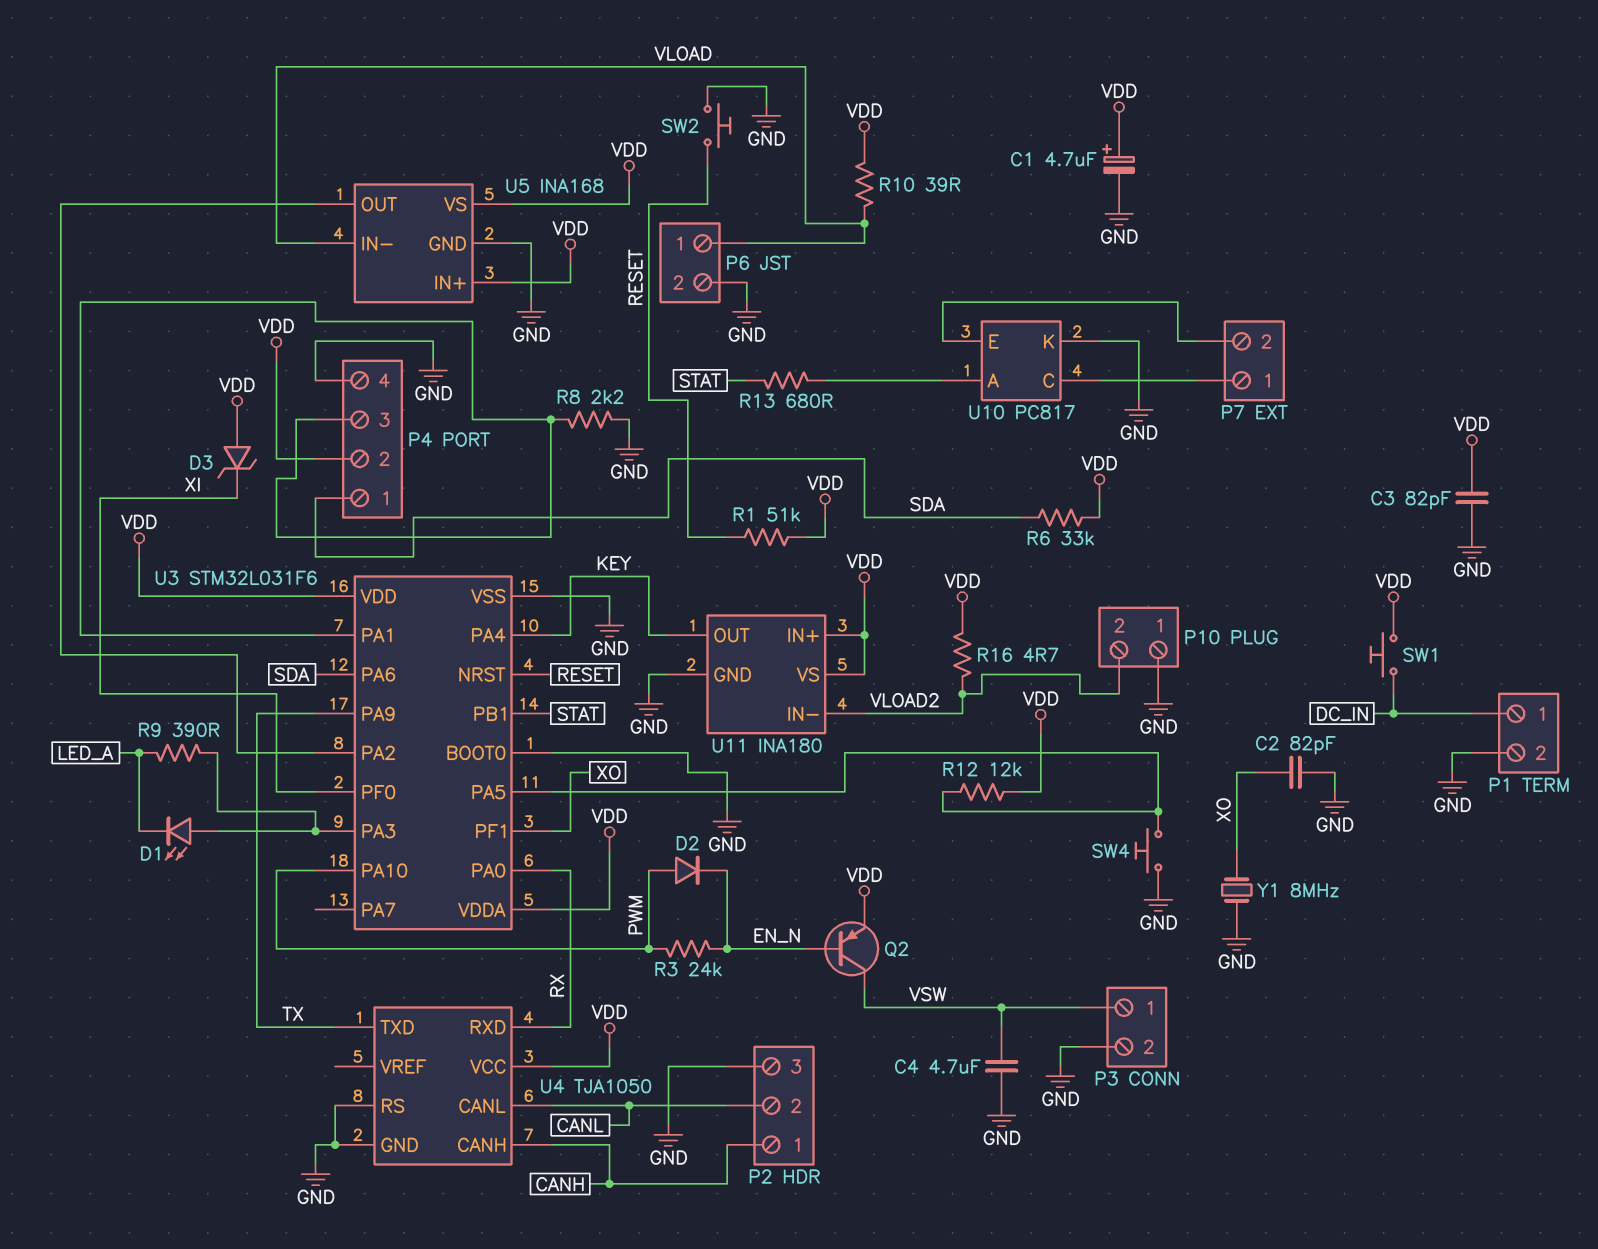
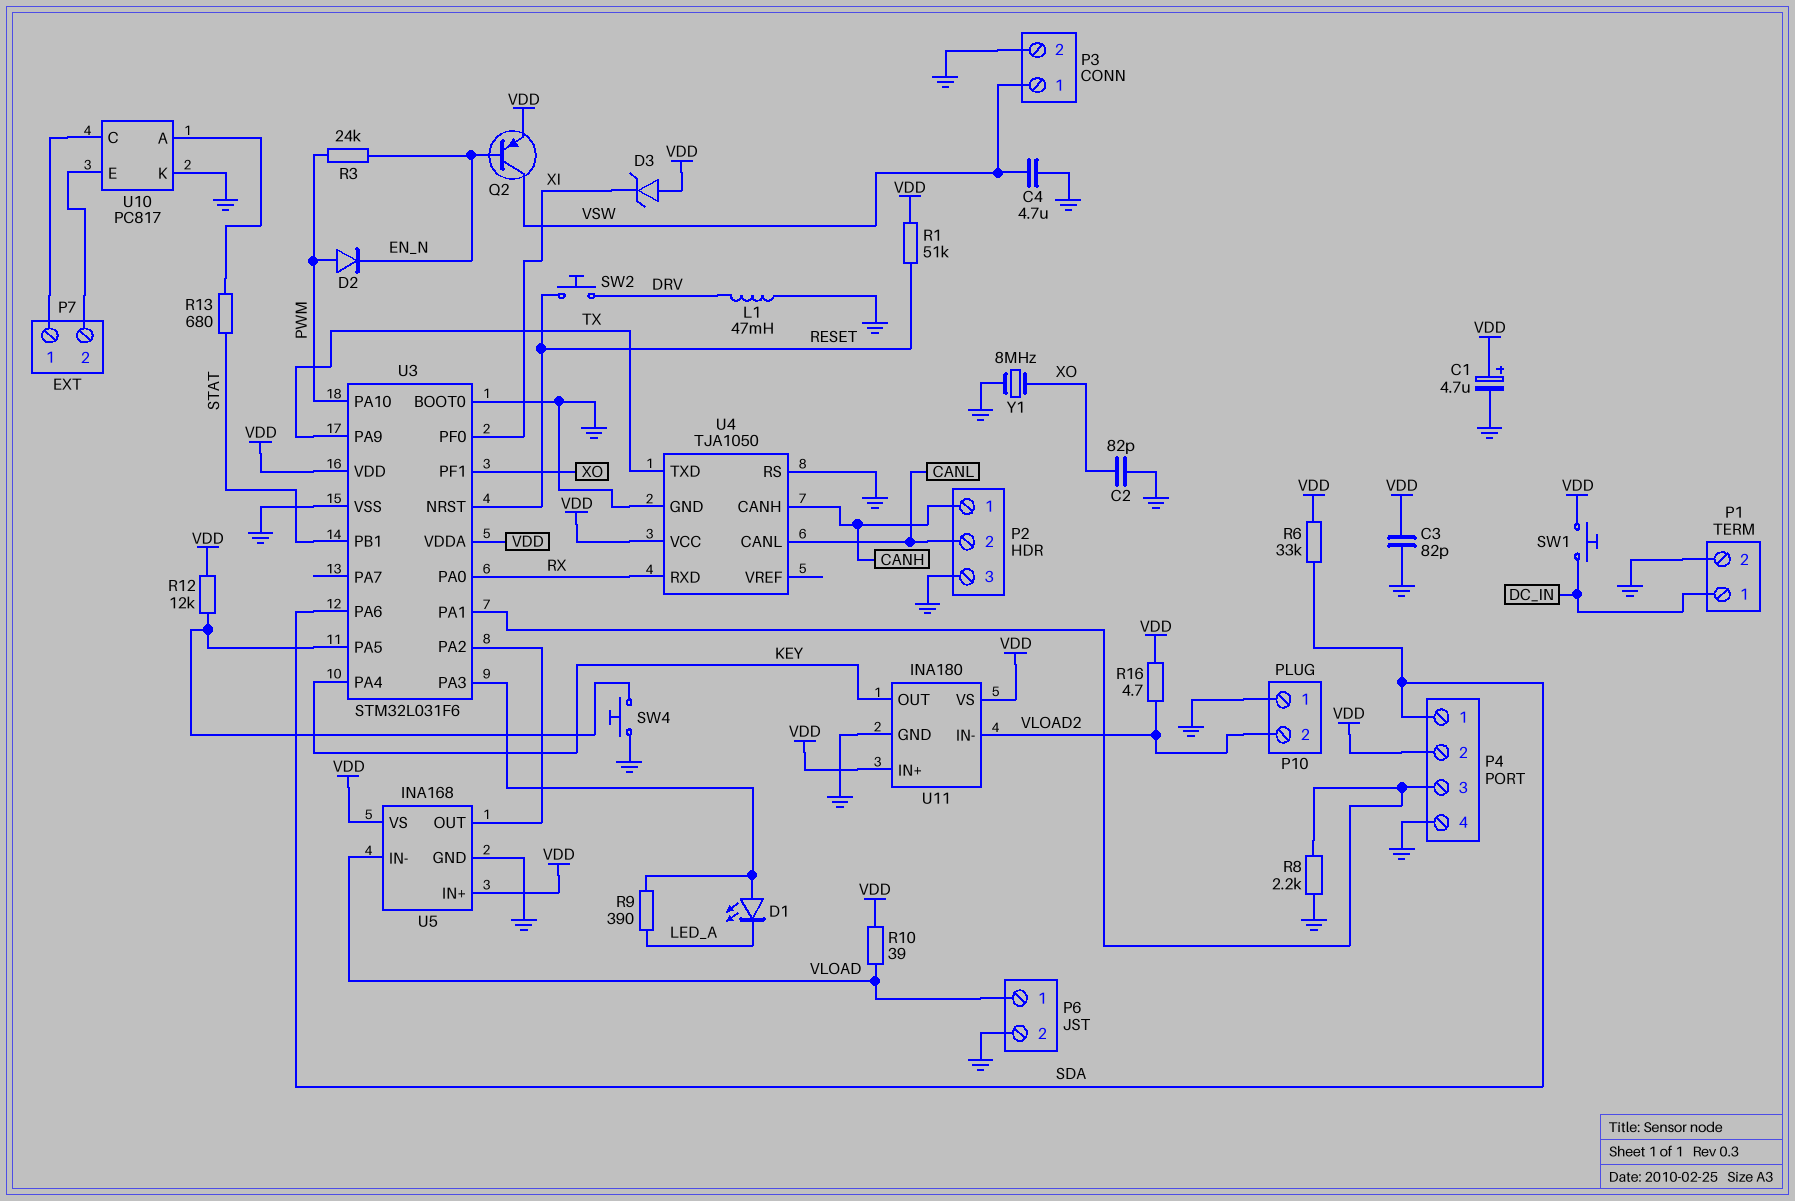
L1: none -> 47mH (DRV, GND)
SW2: button (GND, RESET) -> button (DRV, RESET)

